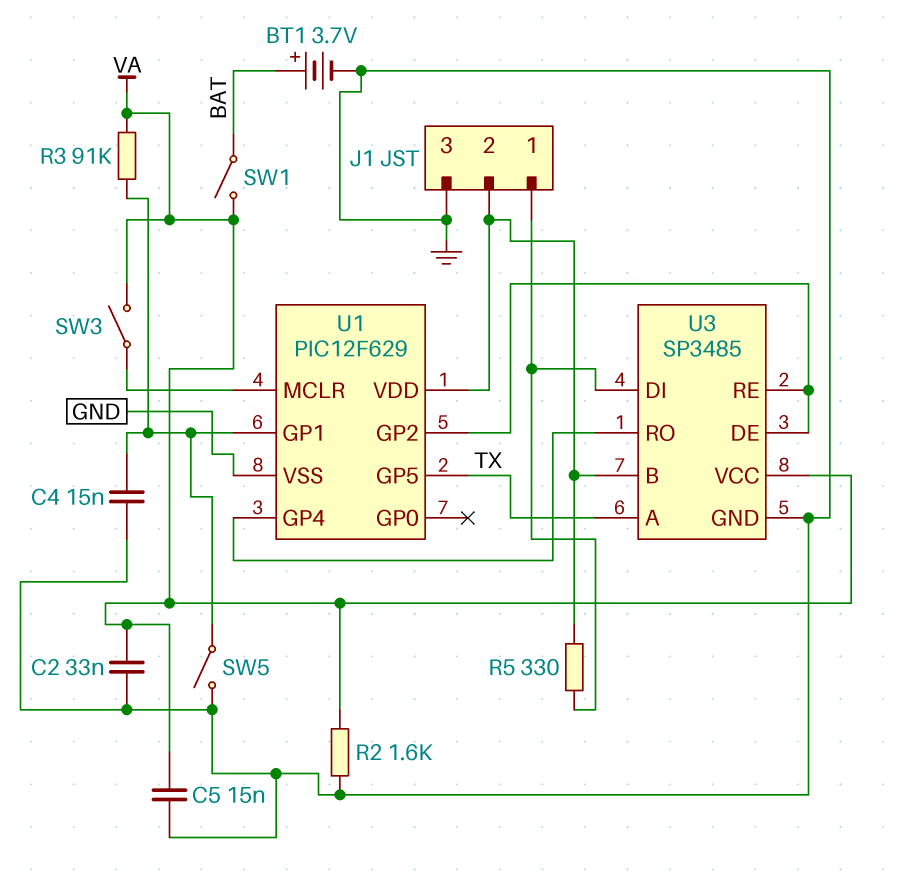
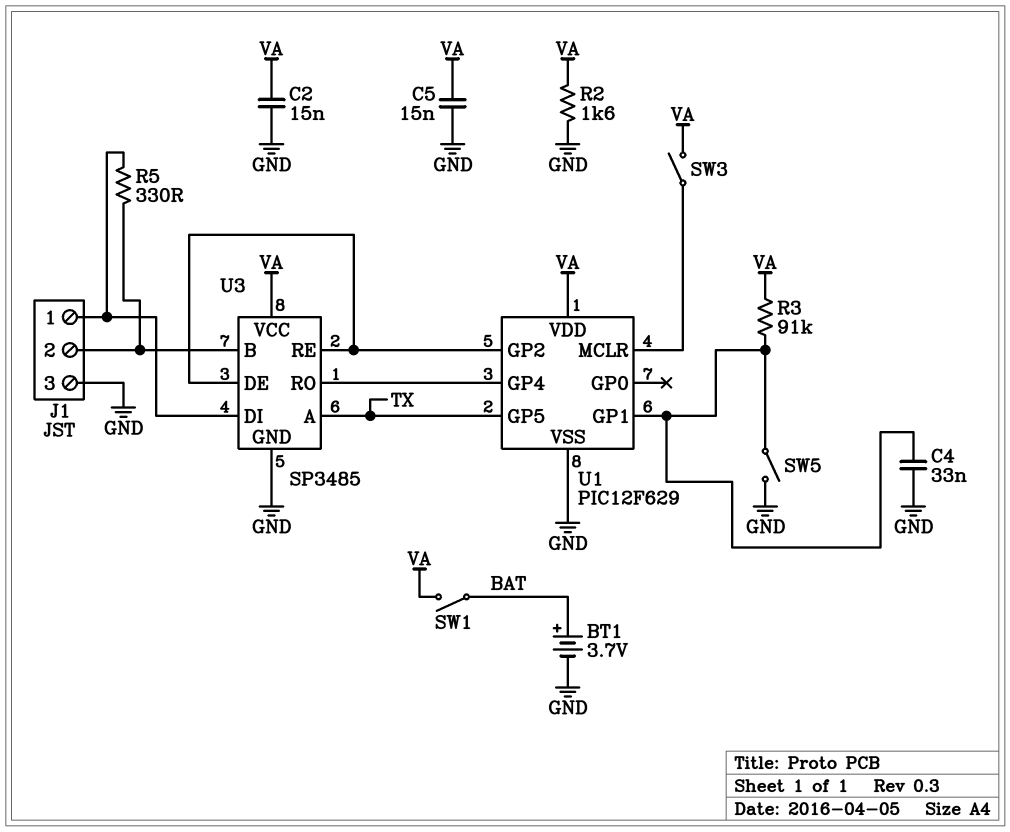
C2: 33nF (GND, VA) -> 15nF (GND, VA)
C4: 15nF (GND, U1/GP1) -> 33nF (GND, U1/GP1)
U1 pin VDD: J1/2 -> VA

